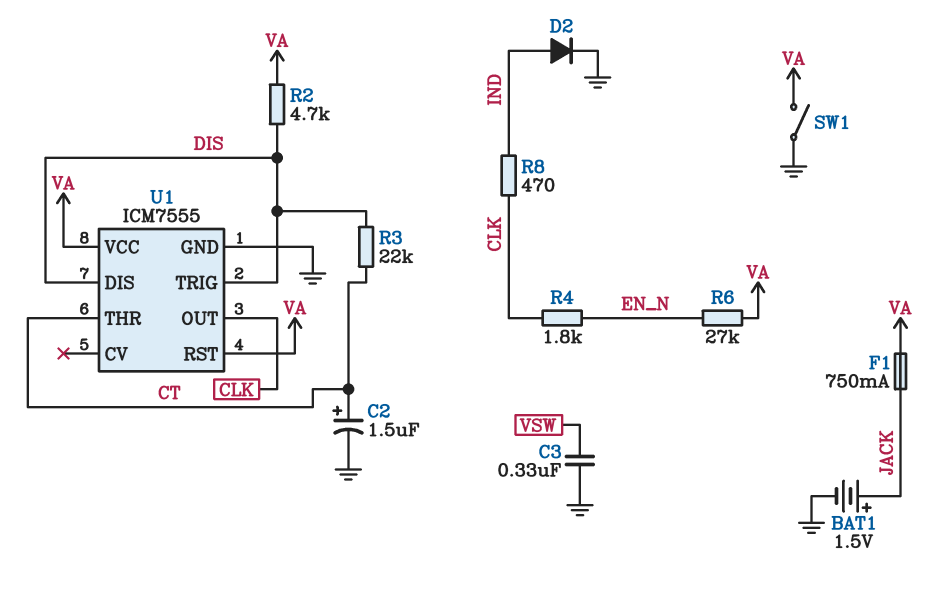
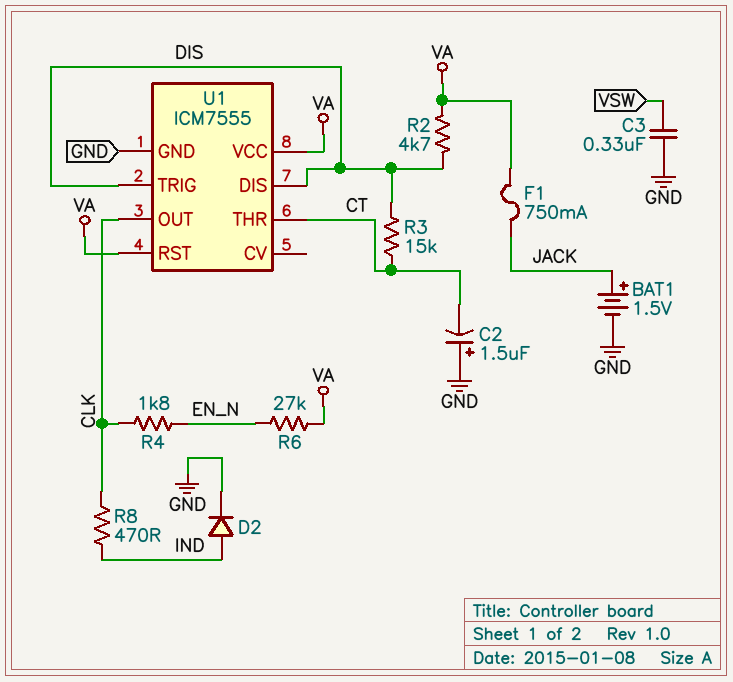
C2: 1.5uF (plus CT, minus GND) -> 1.5uF (plus GND, minus CT)
R3: 22k (CT, DIS) -> 15k (CT, DIS)
SW1: switch (GND, VA) -> none

